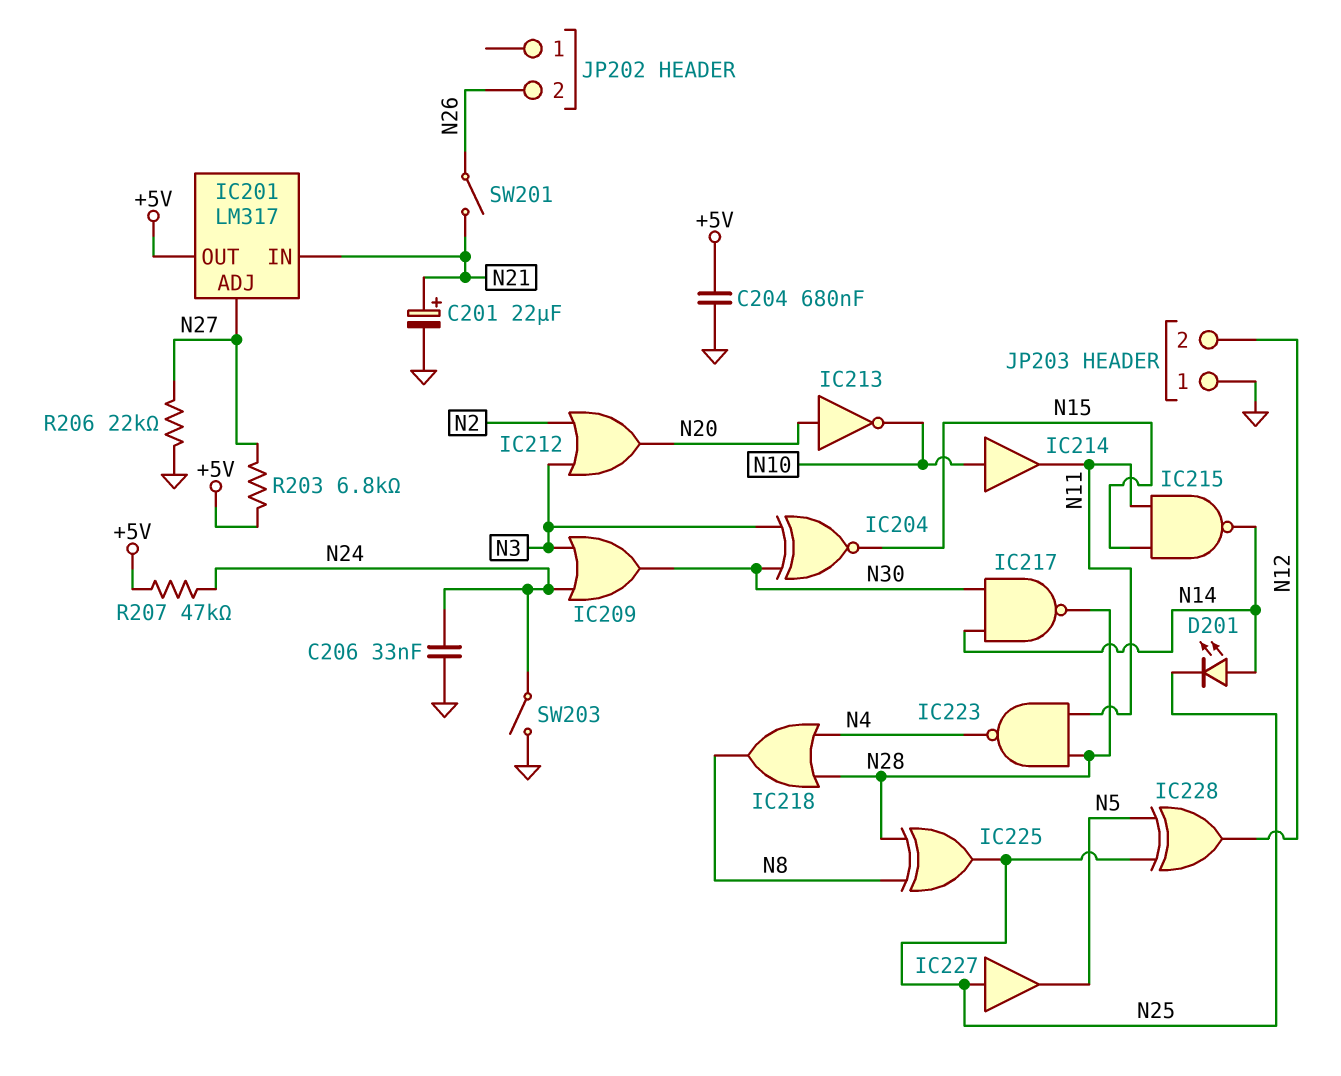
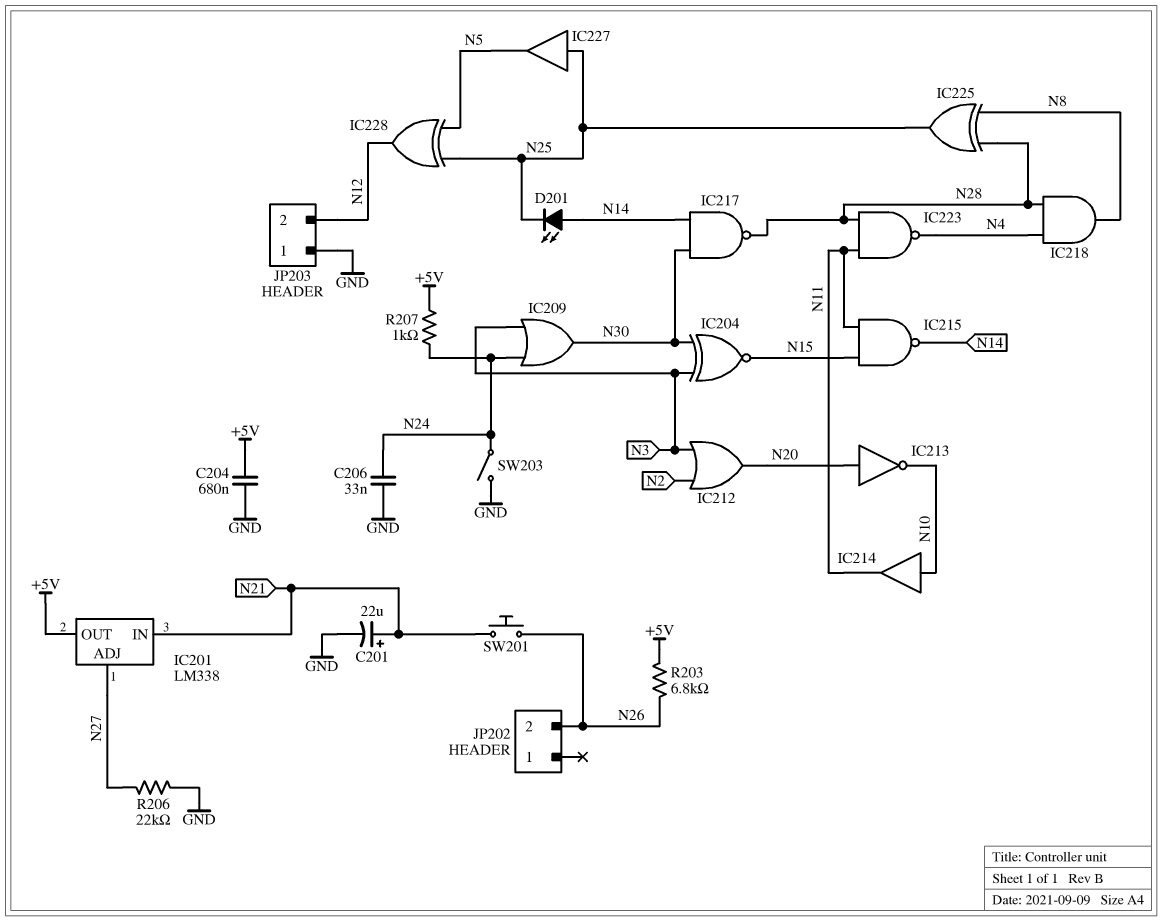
IC201: LM317 -> LM338
IC218: OR (in N4, in N28, out N8) -> AND (in N4, in N28, out N8)
R203: 6.8k (+5V, N27) -> 6.8k (+5V, N26)
R207: 47k (+5V, N24) -> 1k (+5V, N24)
SW201: switch (N21, N26) -> button (N21, N26)

